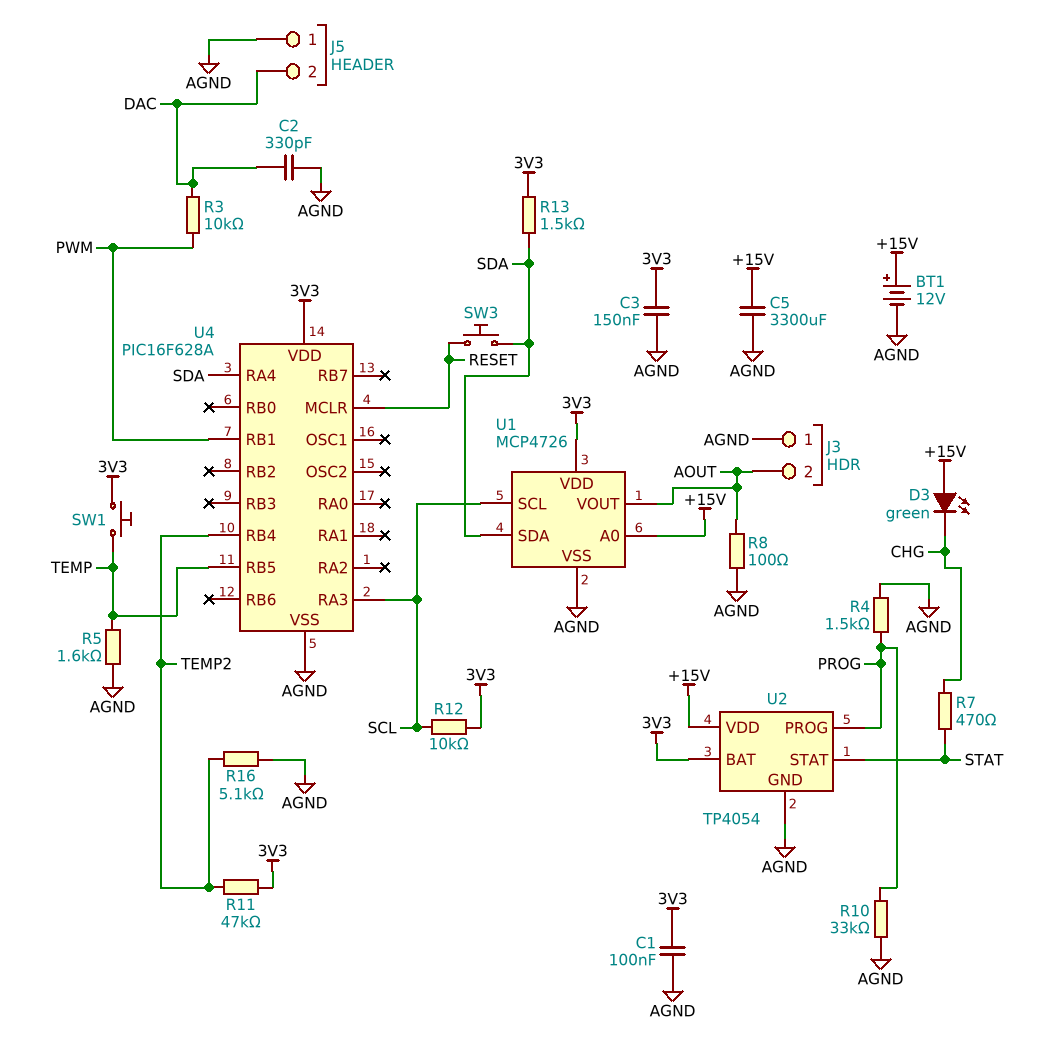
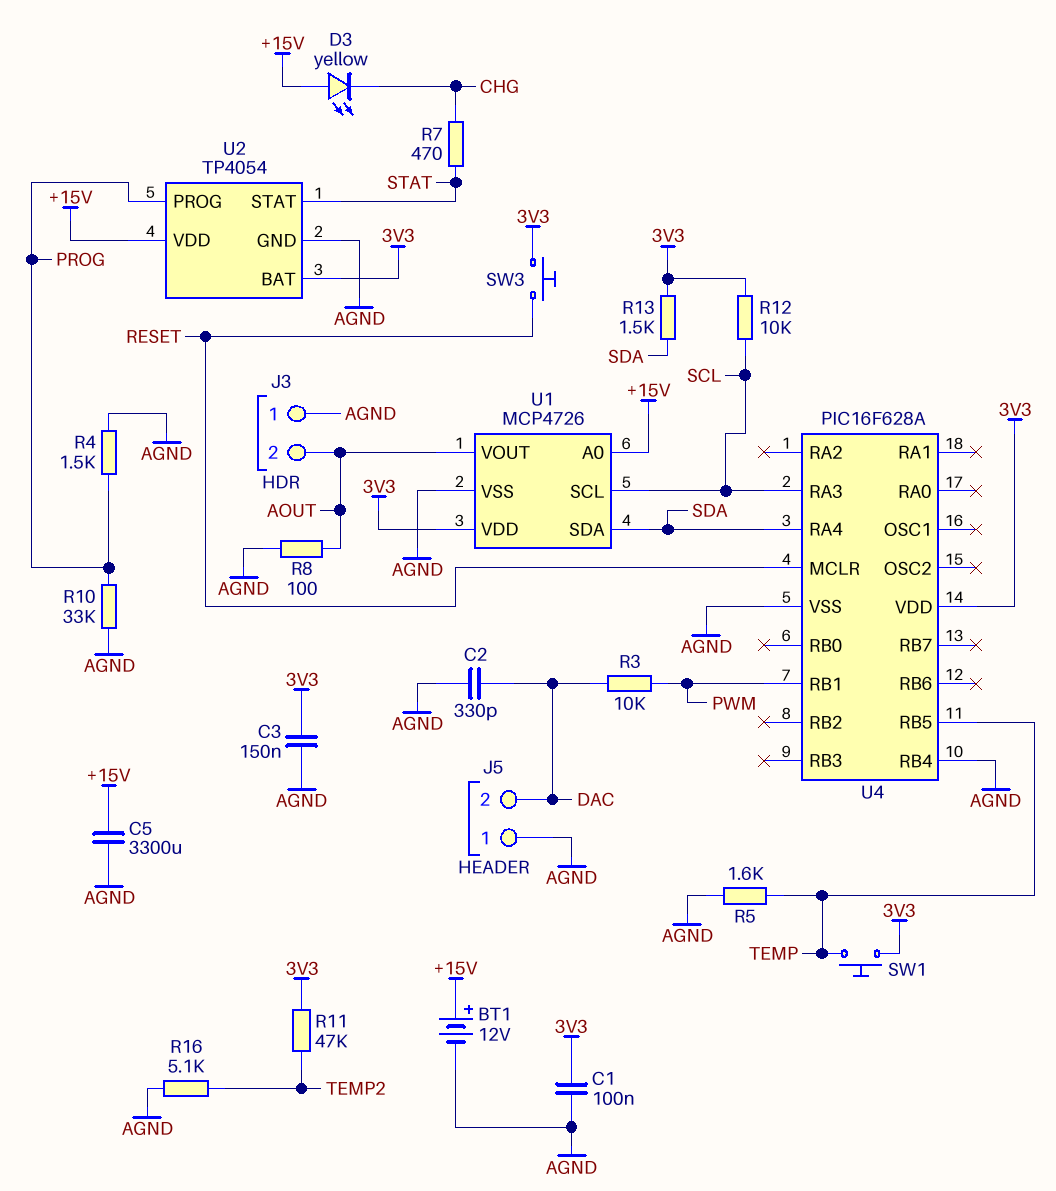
D3: LED green (A +15V, K CHG) -> LED yellow (A +15V, K CHG)
SW3: button (RESET, SDA) -> button (3V3, RESET)
U4 pin RB4: TEMP2 -> AGND

